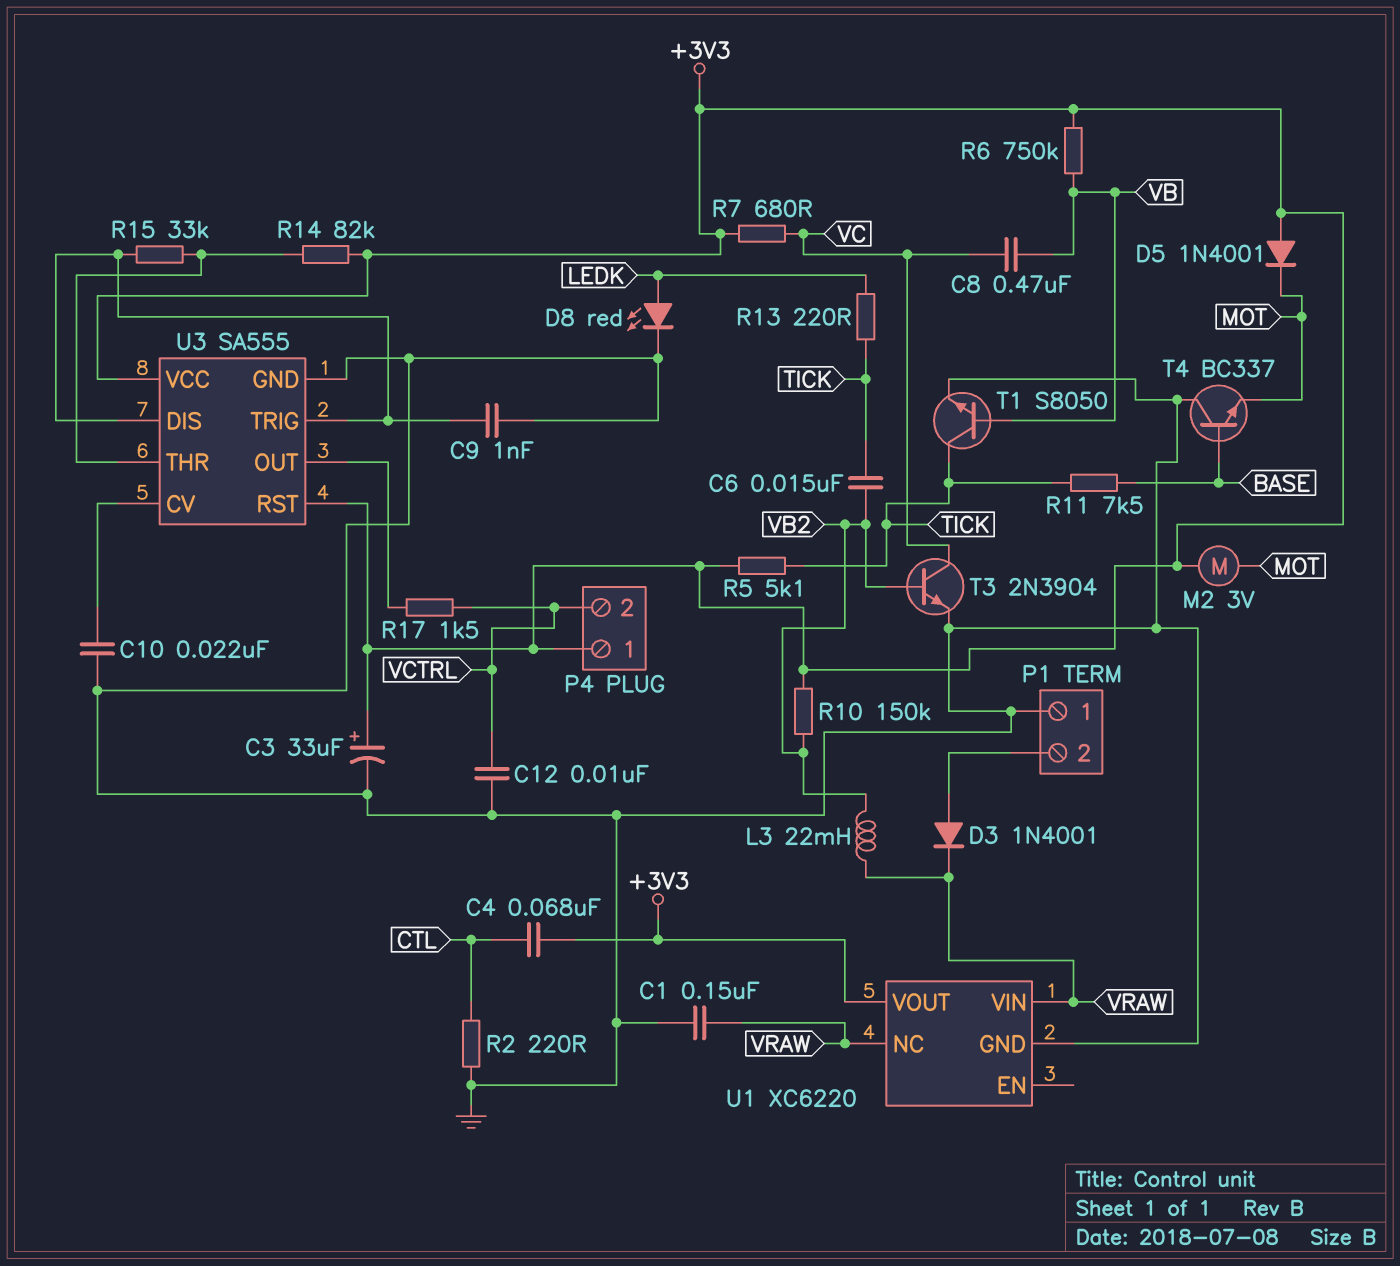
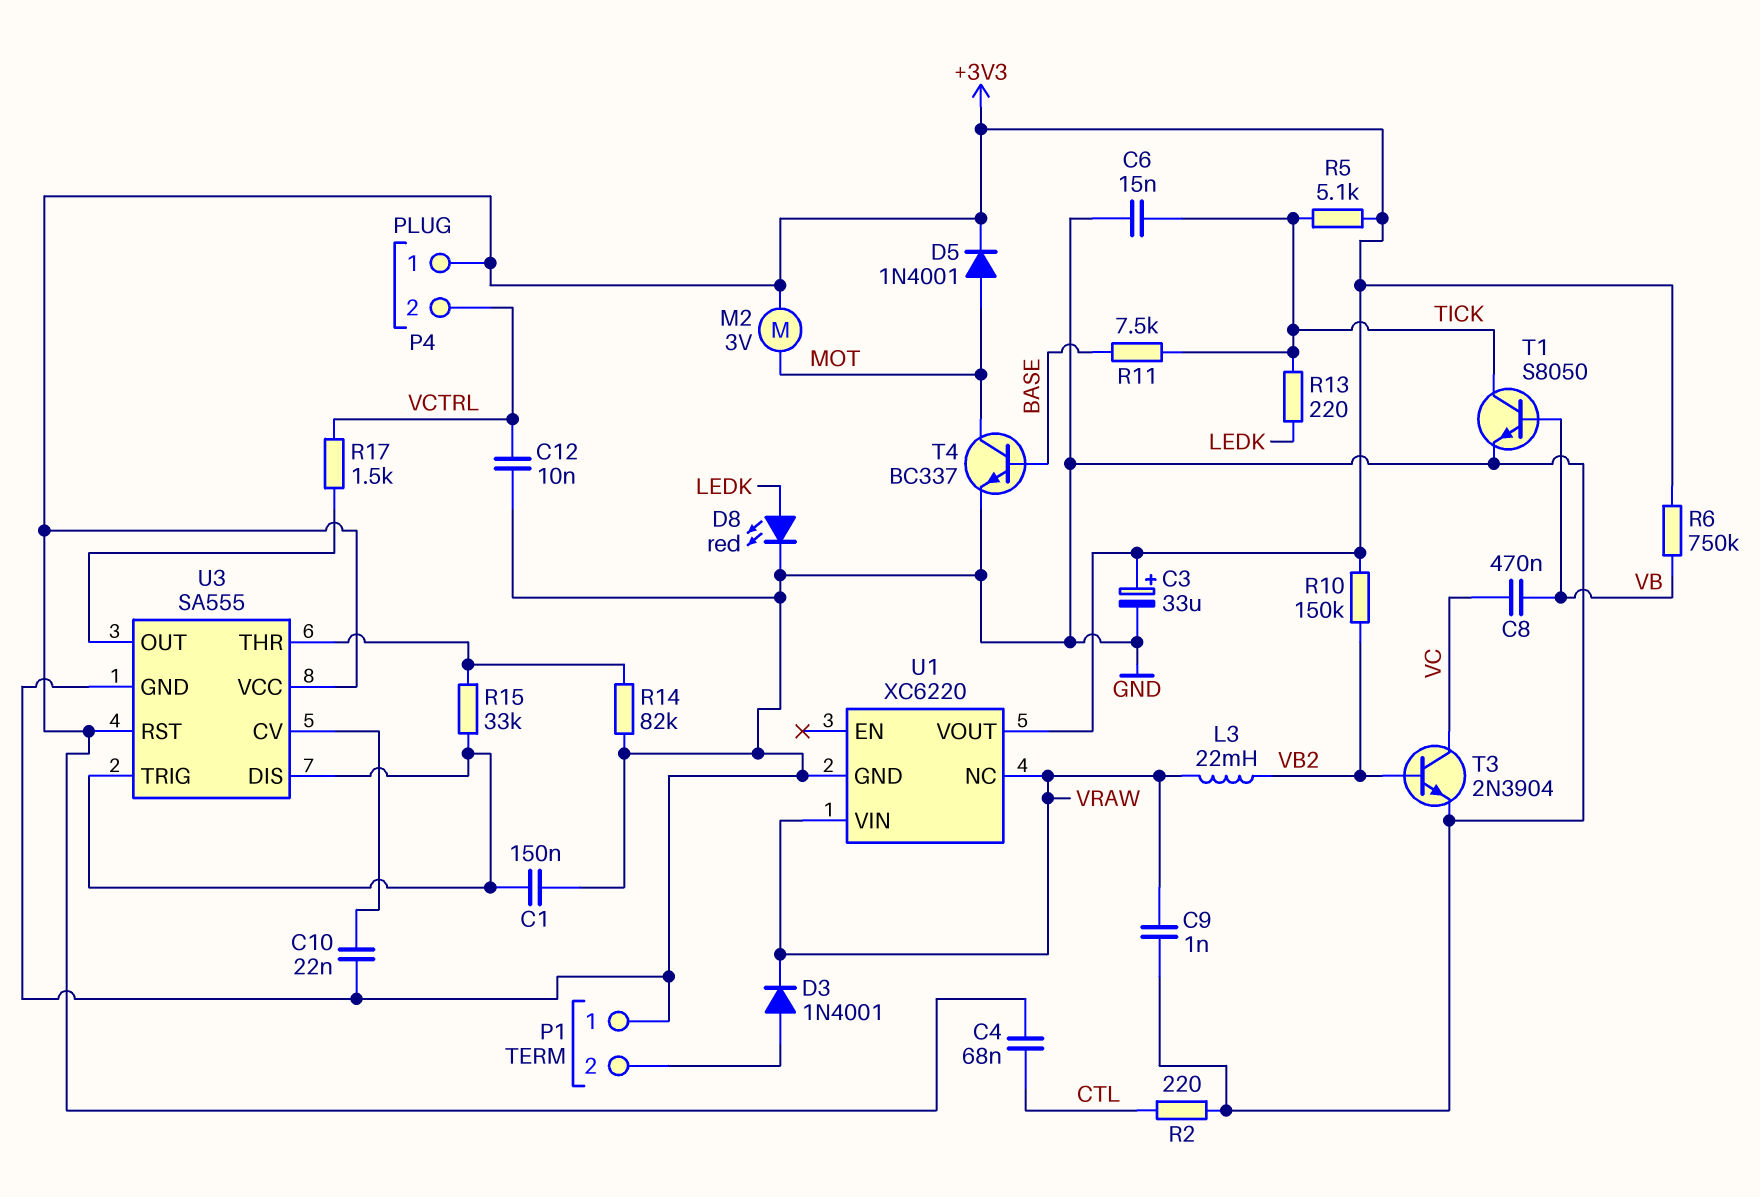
C1: 150nF (GND, VRAW) -> 150nF (GND, U3/DIS)
C6: 15nF (TICK, VB2) -> 15nF (GND, TICK)
C9: 1nF (GND, U3/DIS) -> 1nF (GND, VRAW)
D5: diode 1N4001 (A +3V3, K MOT) -> diode 1N4001 (A MOT, K +3V3)
R7: 680 (+3V3, VC) -> none
R14: 82k (+3V3, U3/THR) -> 82k (GND, U3/THR)
T4: NPN BC337 (B BASE, C GND, E MOT) -> NPN BC337 (B BASE, C MOT, E GND)

